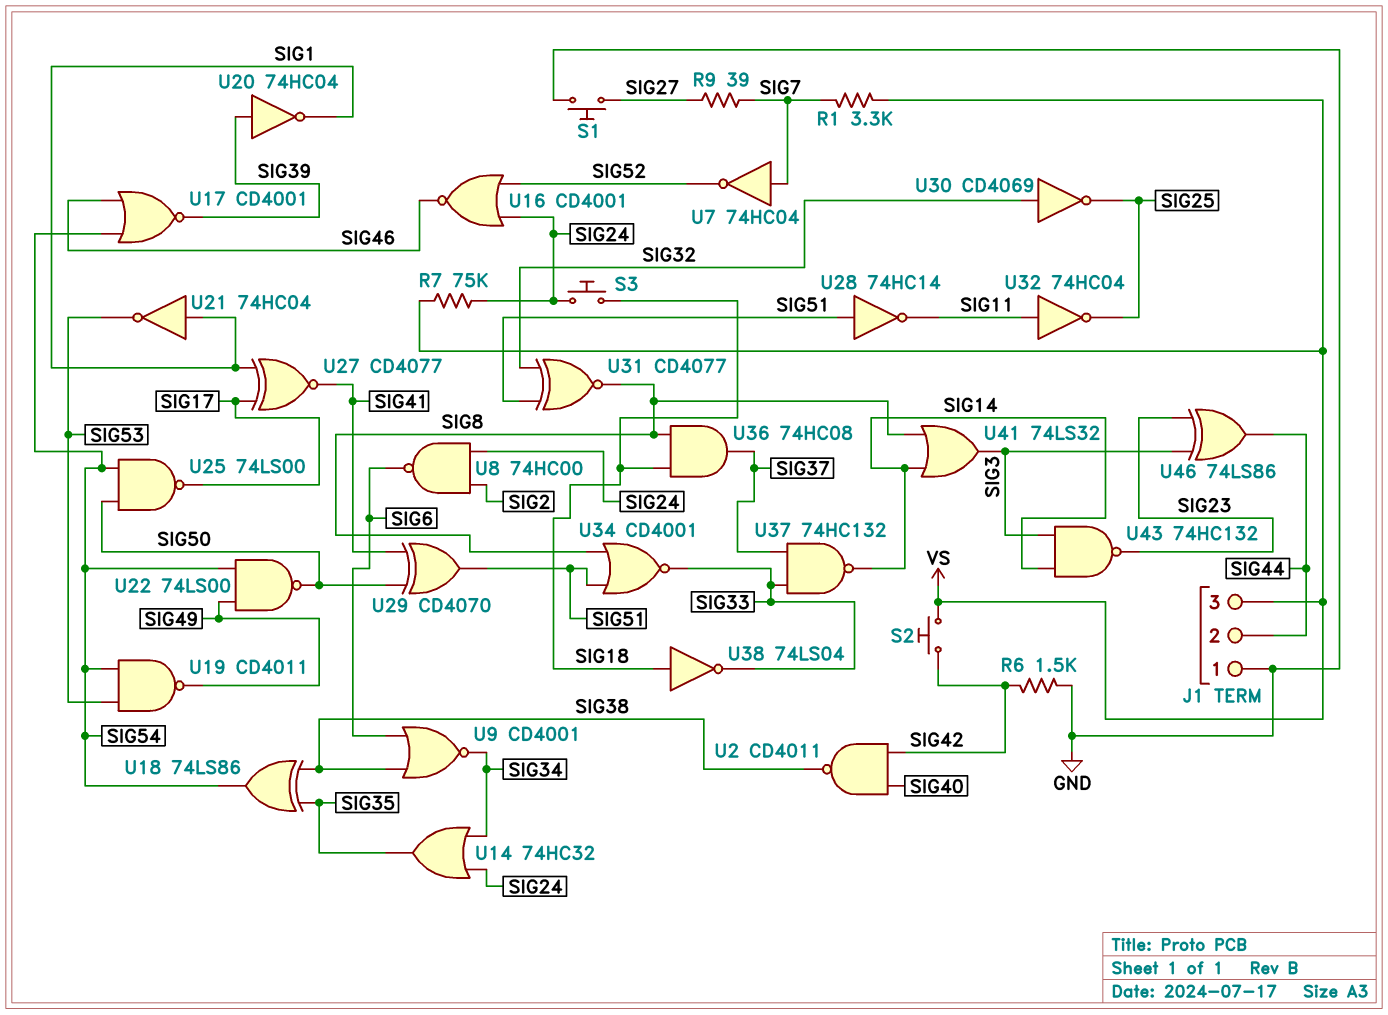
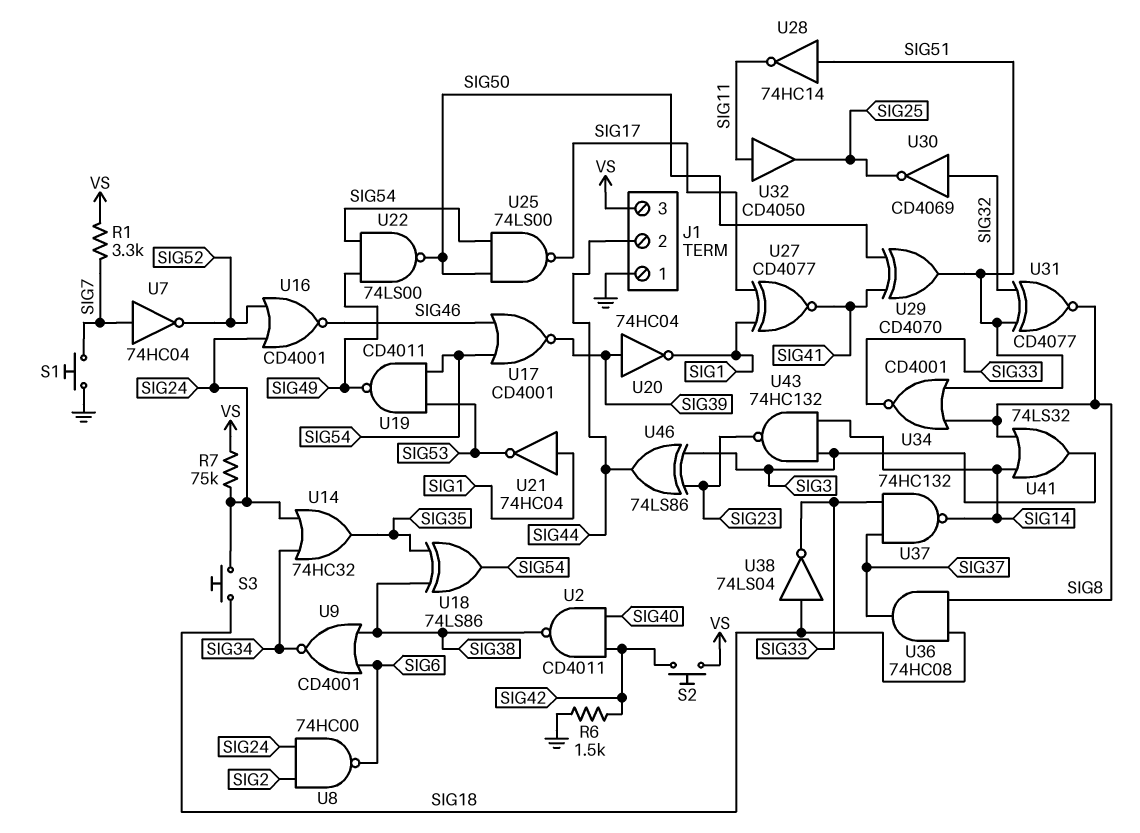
R9: 39 (SIG7, SIG27) -> none
S1: button (GND, SIG27) -> button (GND, SIG7)
U32: NOT 74HC04 (in SIG11, out SIG25) -> buffer CD4050 (in SIG11, out SIG25)

